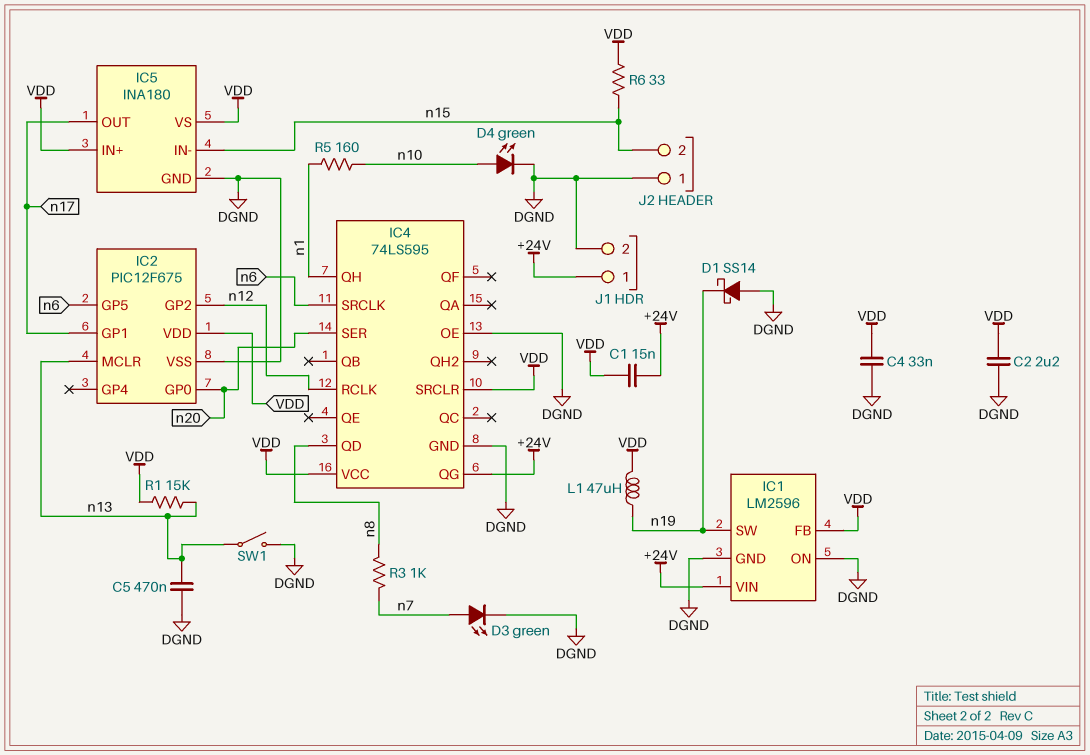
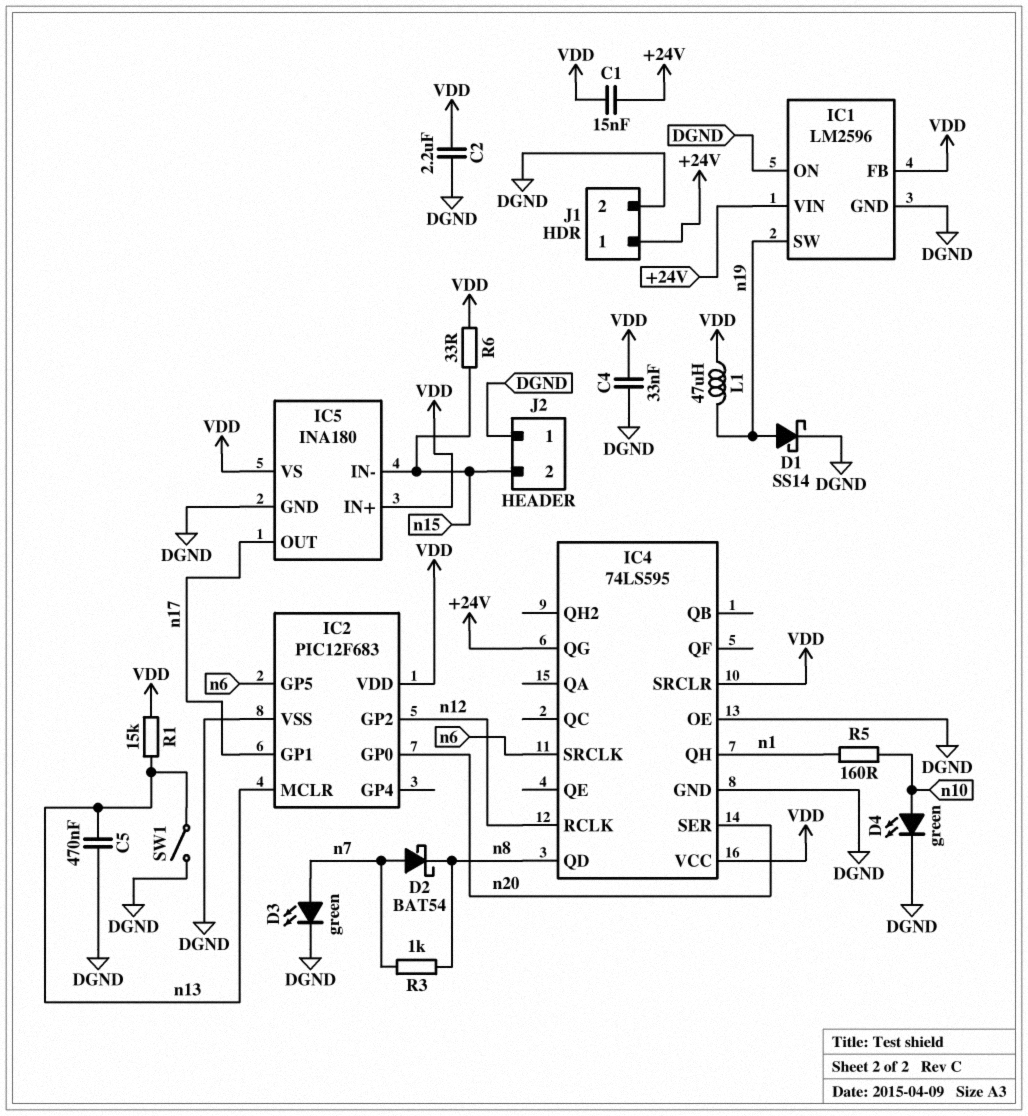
D1: schottky SS14 (A DGND, K n19) -> schottky SS14 (A n19, K DGND)
D2: none -> schottky BAT54 (A n7, K n8)
IC2: PIC12F675 -> PIC12F683

